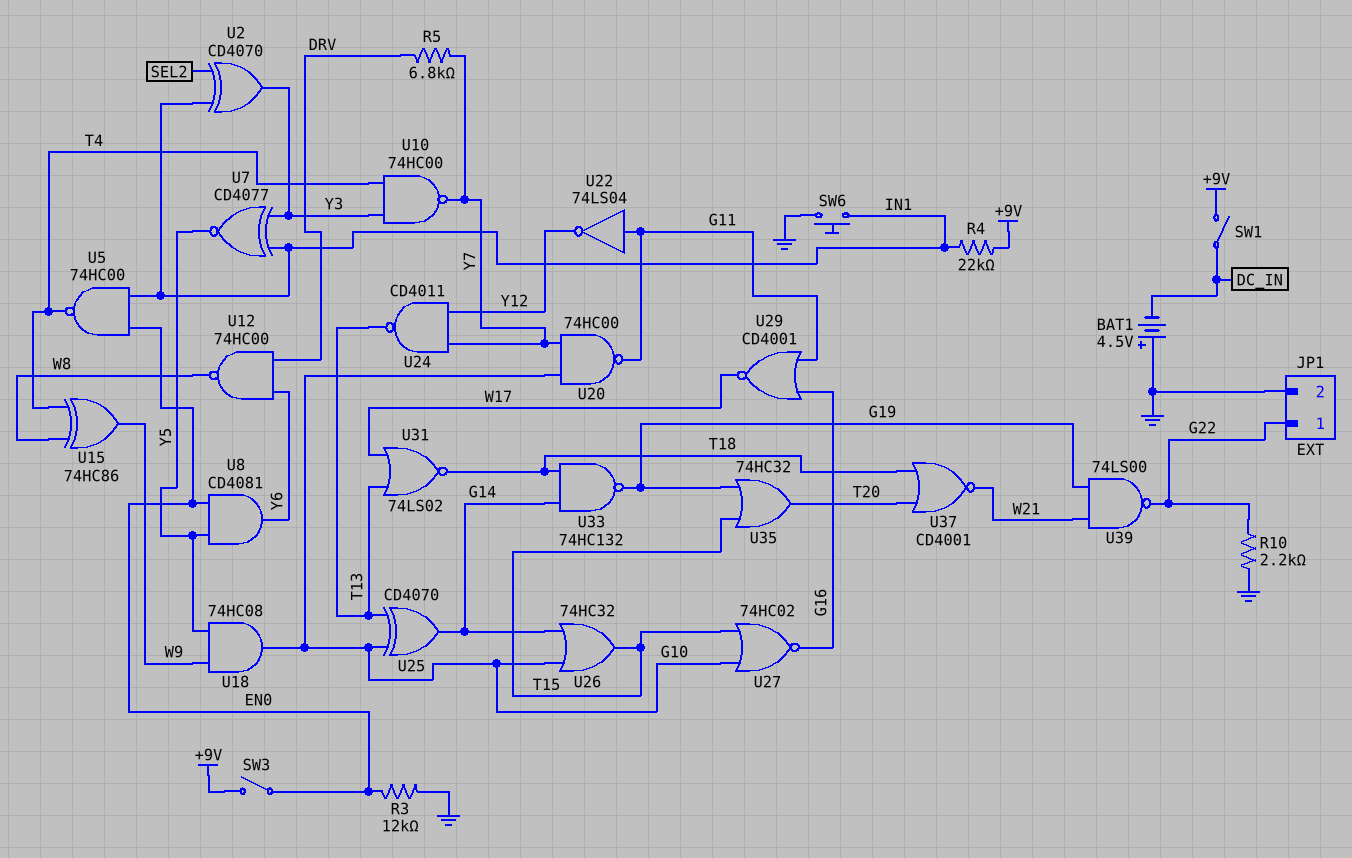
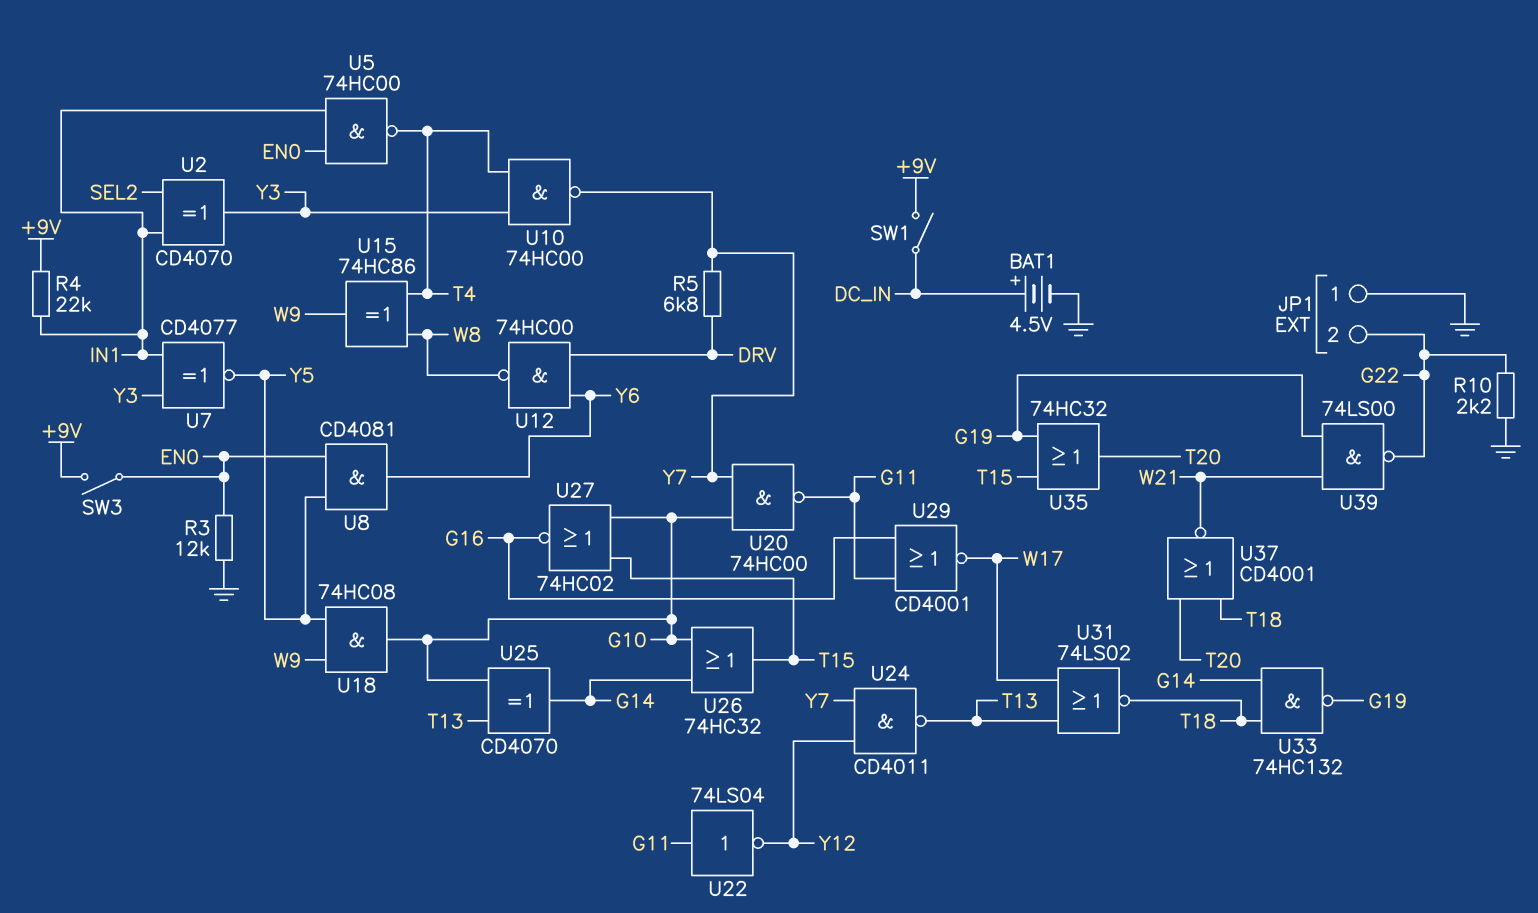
BAT1: 4.5V (plus GND, minus DC_IN) -> 4.5V (plus DC_IN, minus GND)
JP1 pin 1: G22 -> GND
JP1 pin 2: GND -> G22
SW6: button (GND, IN1) -> none

